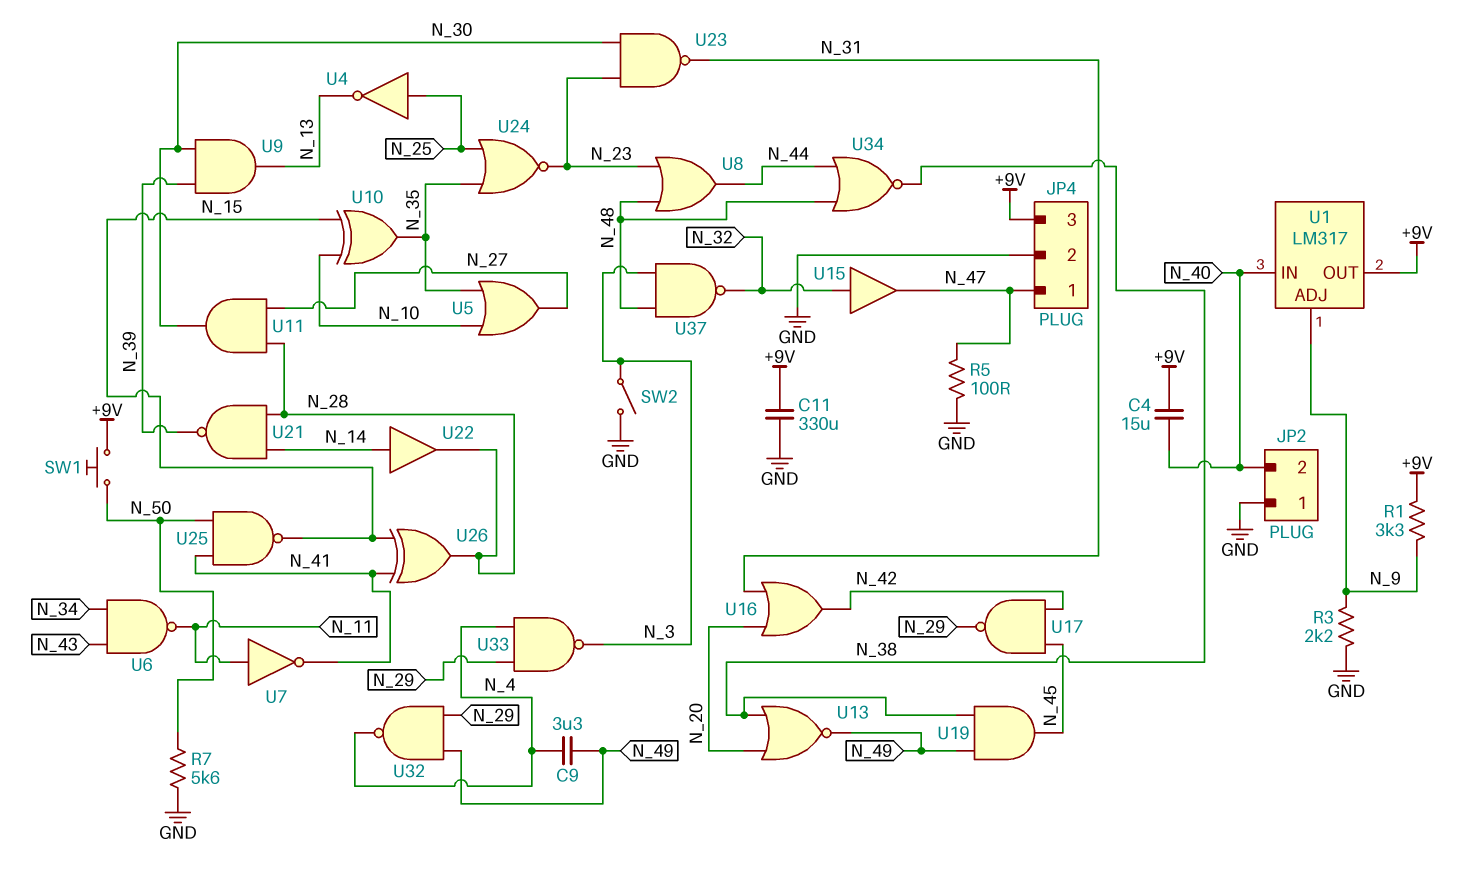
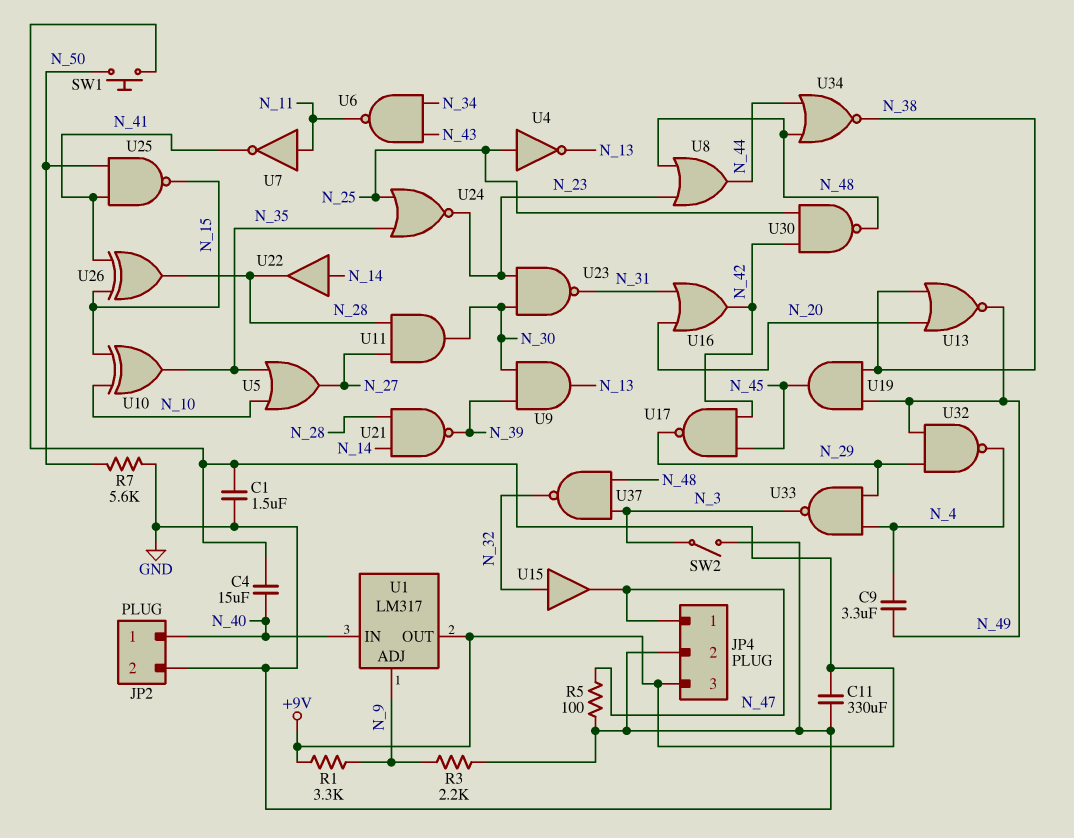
C1: none -> 1.5uF (+9V, GND)
JP2 pin 1: GND -> N_40
JP2 pin 2: N_40 -> GND
U30: none -> NAND (in N_25, in N_42, out N_48)

